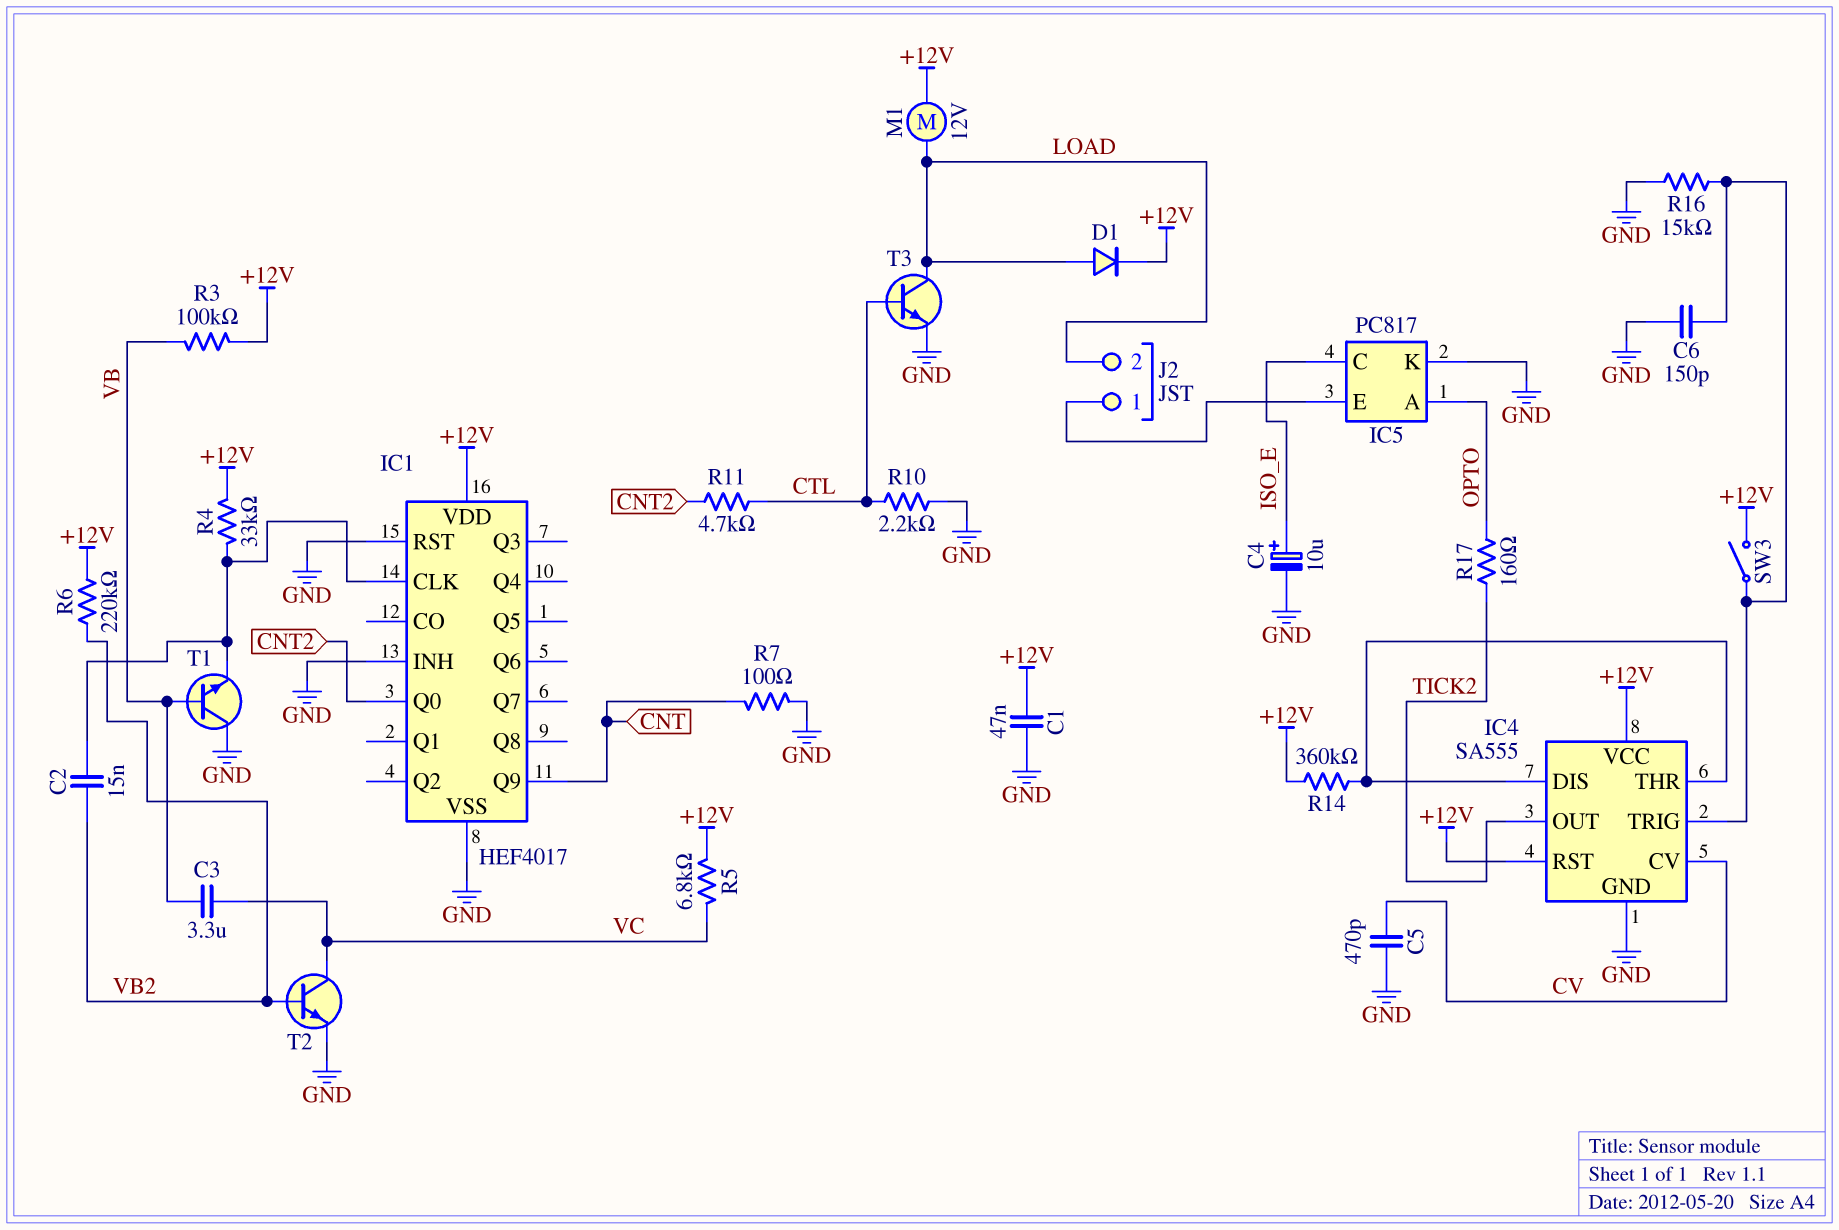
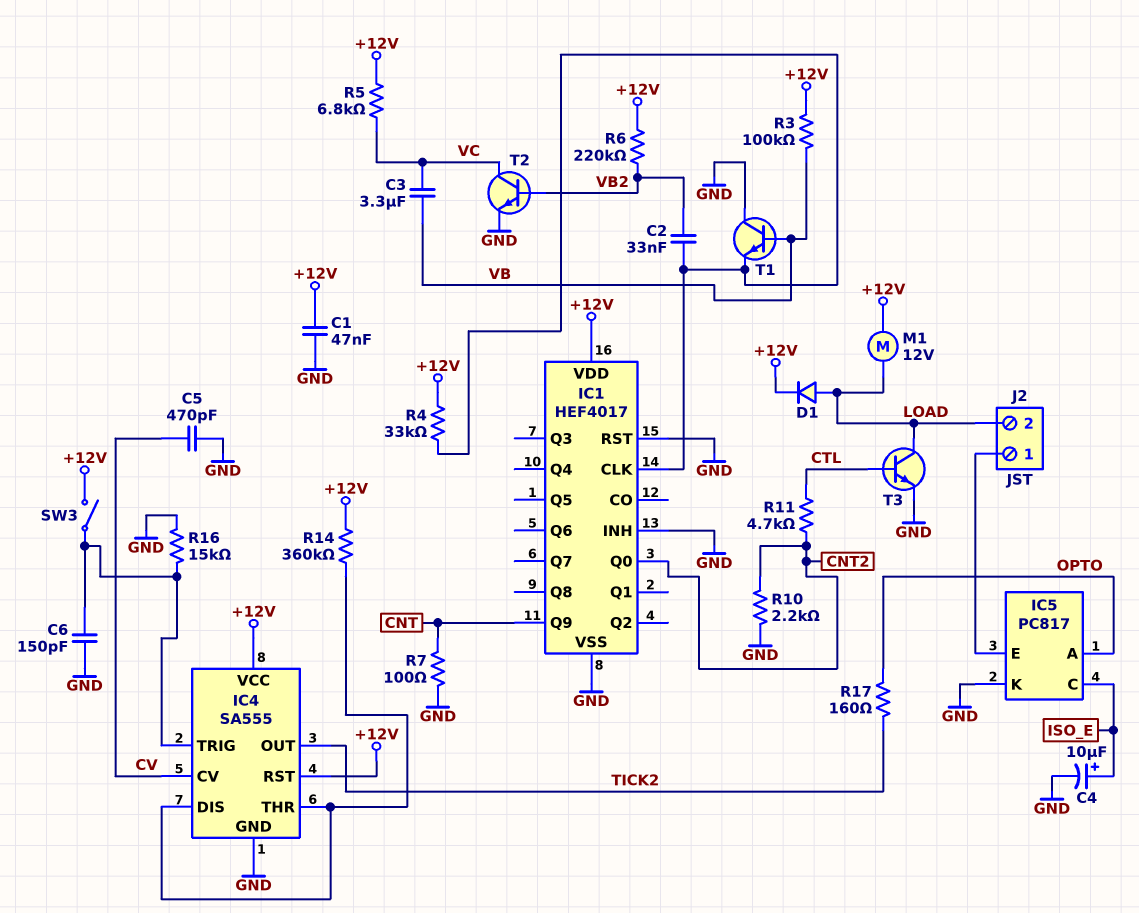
C2: 15nF (IC1/CLK, VB2) -> 33nF (IC1/CLK, VB2)
R10: 2.2k (CTL, GND) -> 2.2k (CNT2, GND)

